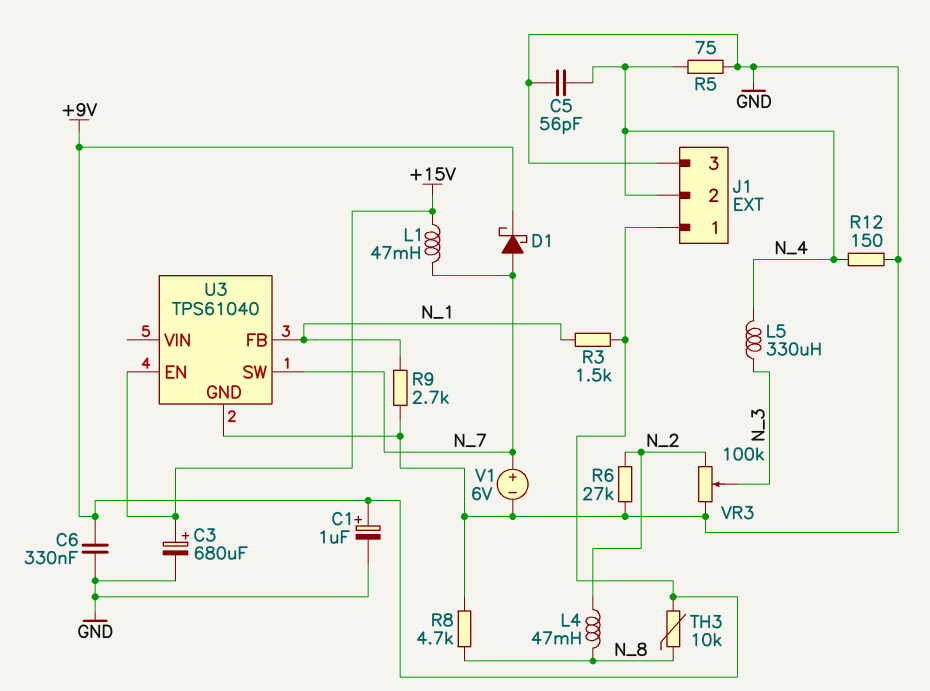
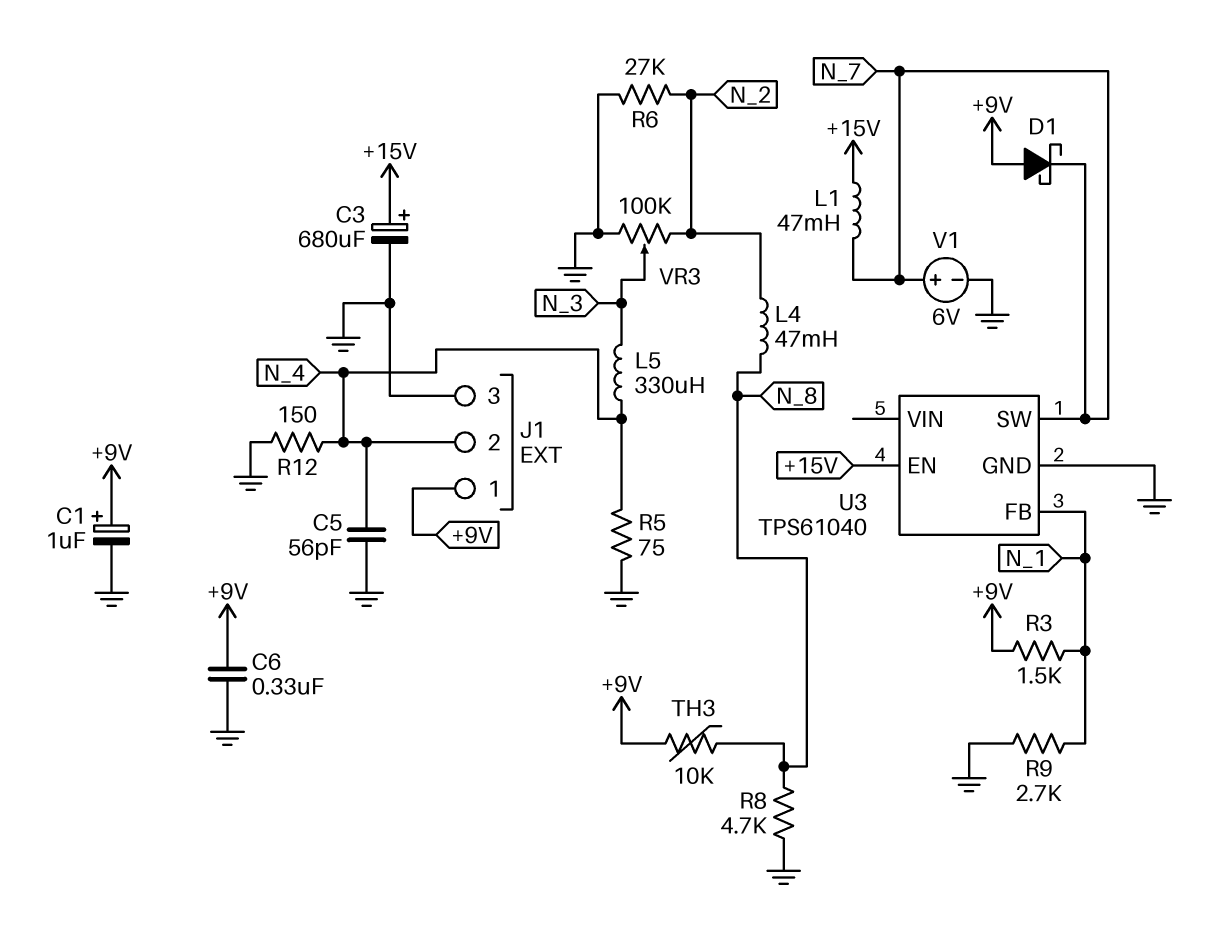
D1: schottky (A N_7, K +9V) -> schottky (A +9V, K N_7)

